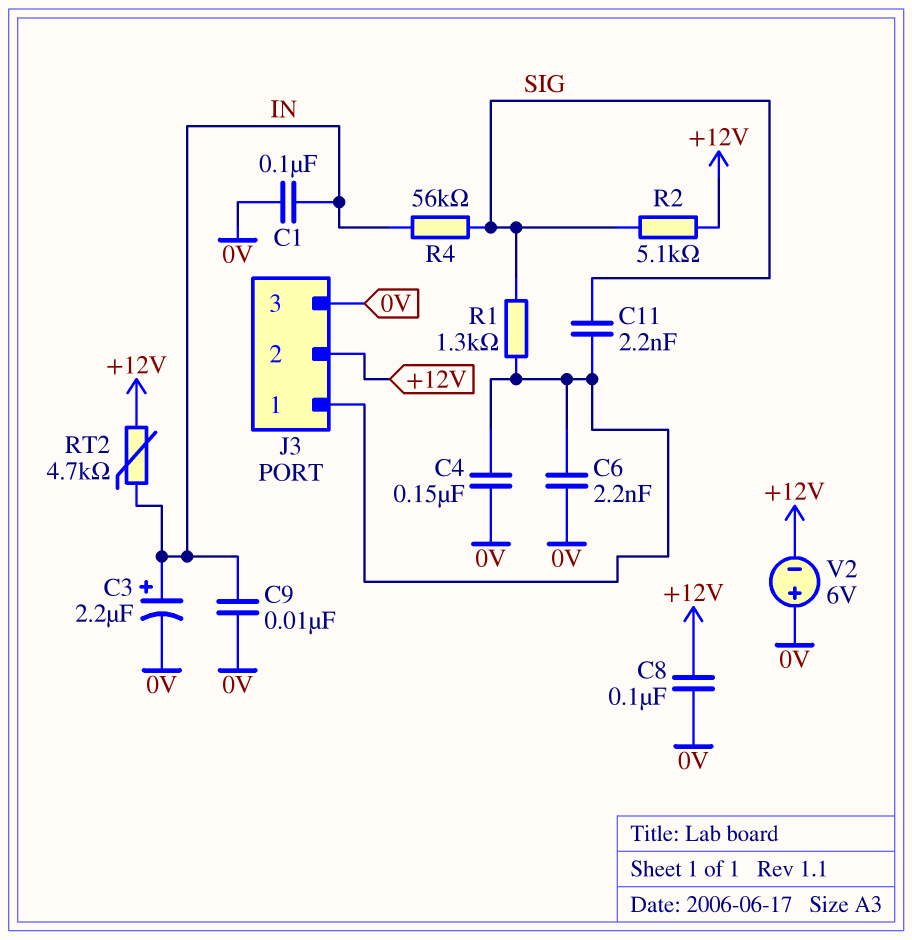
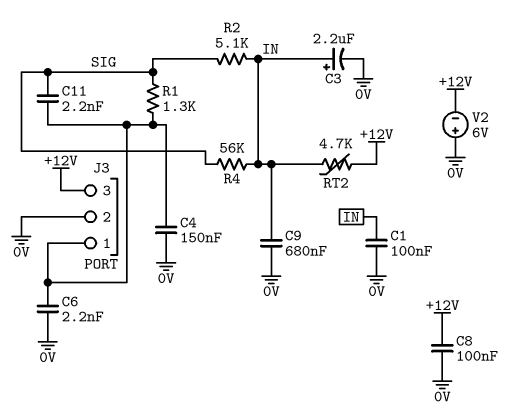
C9: 10nF (0V, IN) -> 680nF (0V, IN)
J3 pin 2: +12V -> 0V
J3 pin 3: 0V -> +12V
R2: 5.1k (+12V, SIG) -> 5.1k (IN, SIG)

